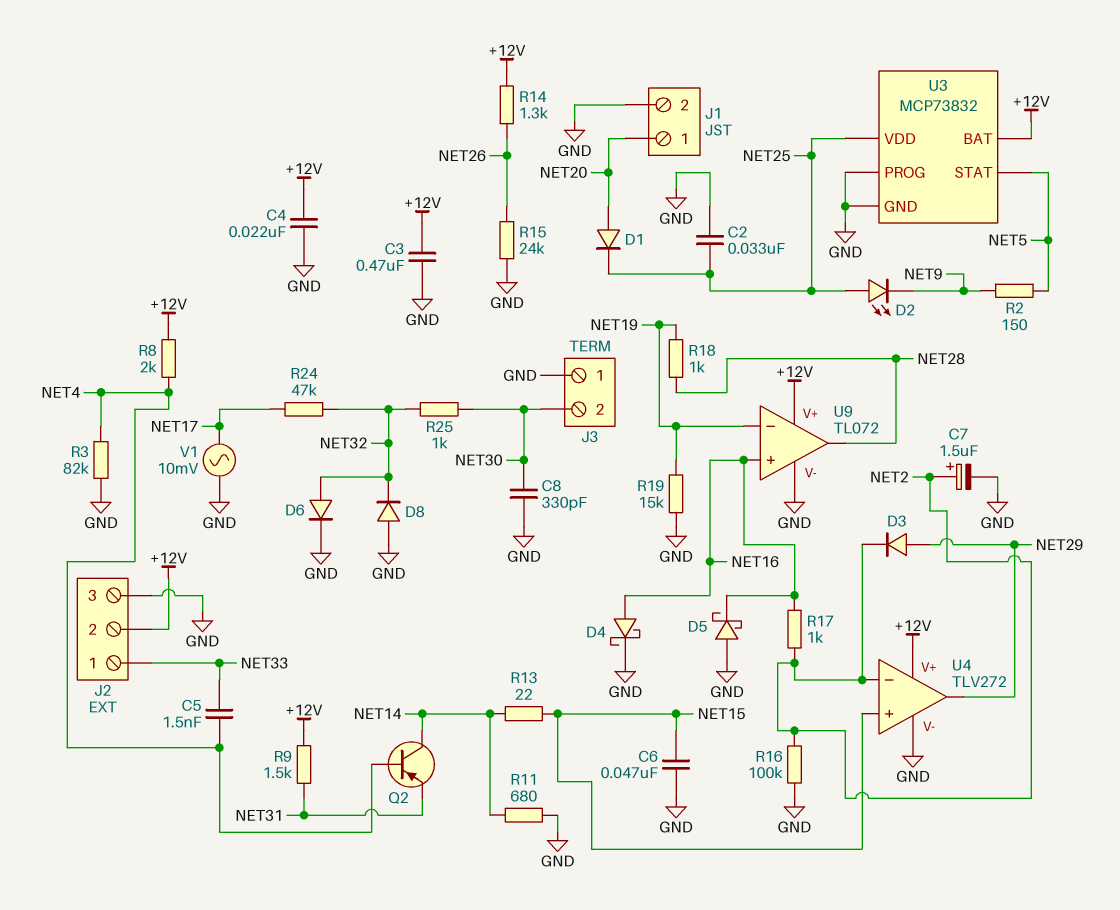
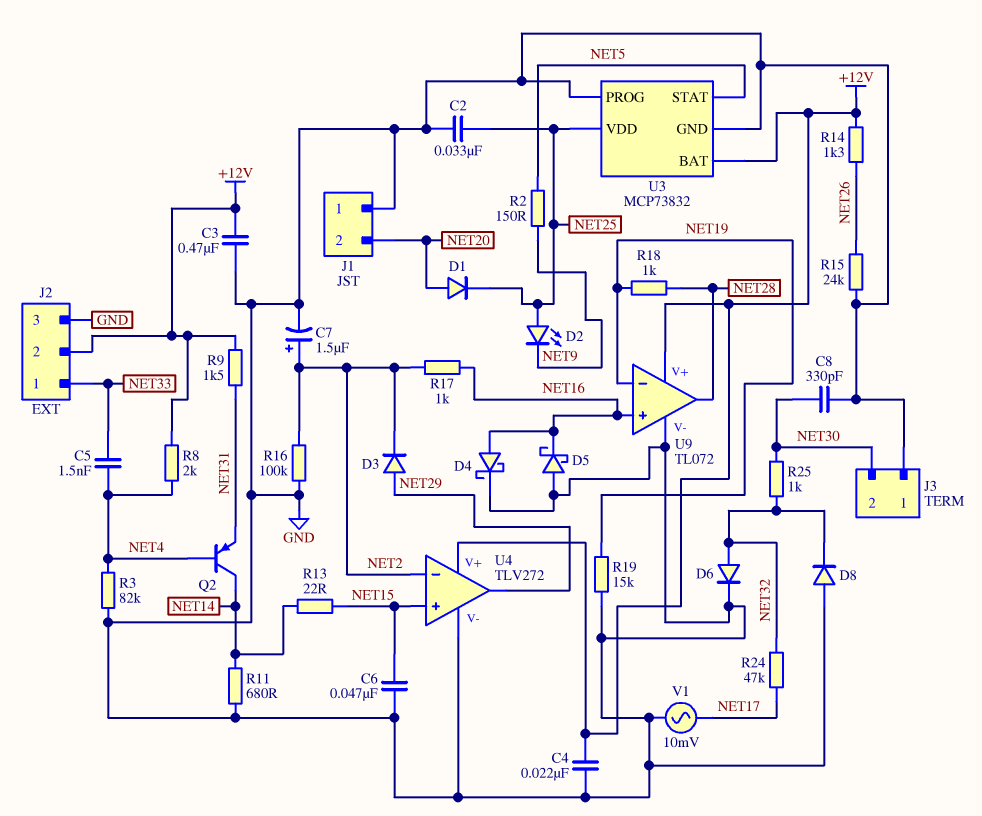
J1 pin 1: NET20 -> GND
J1 pin 2: GND -> NET20

